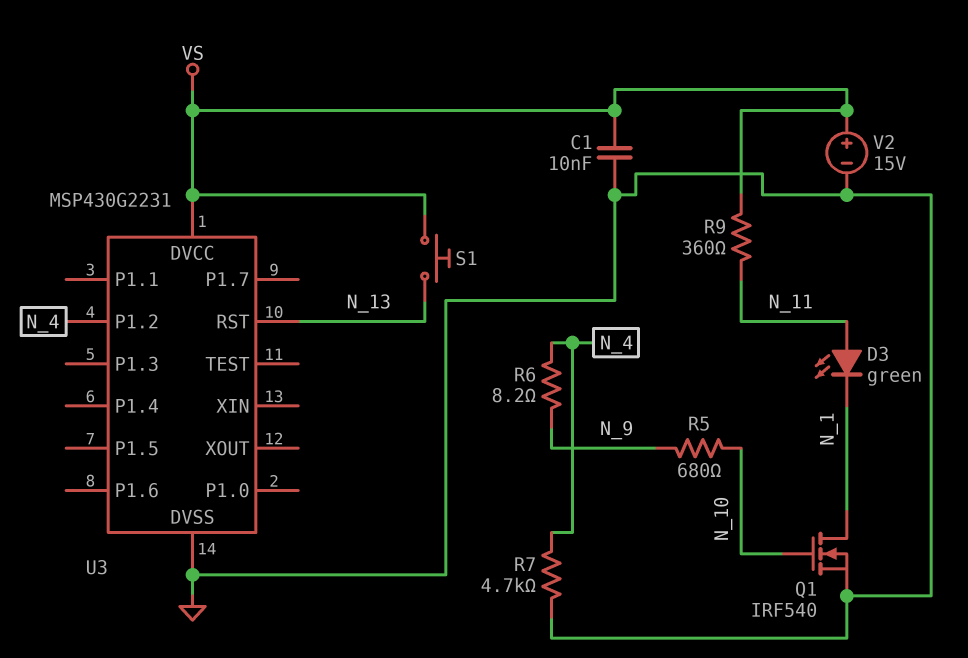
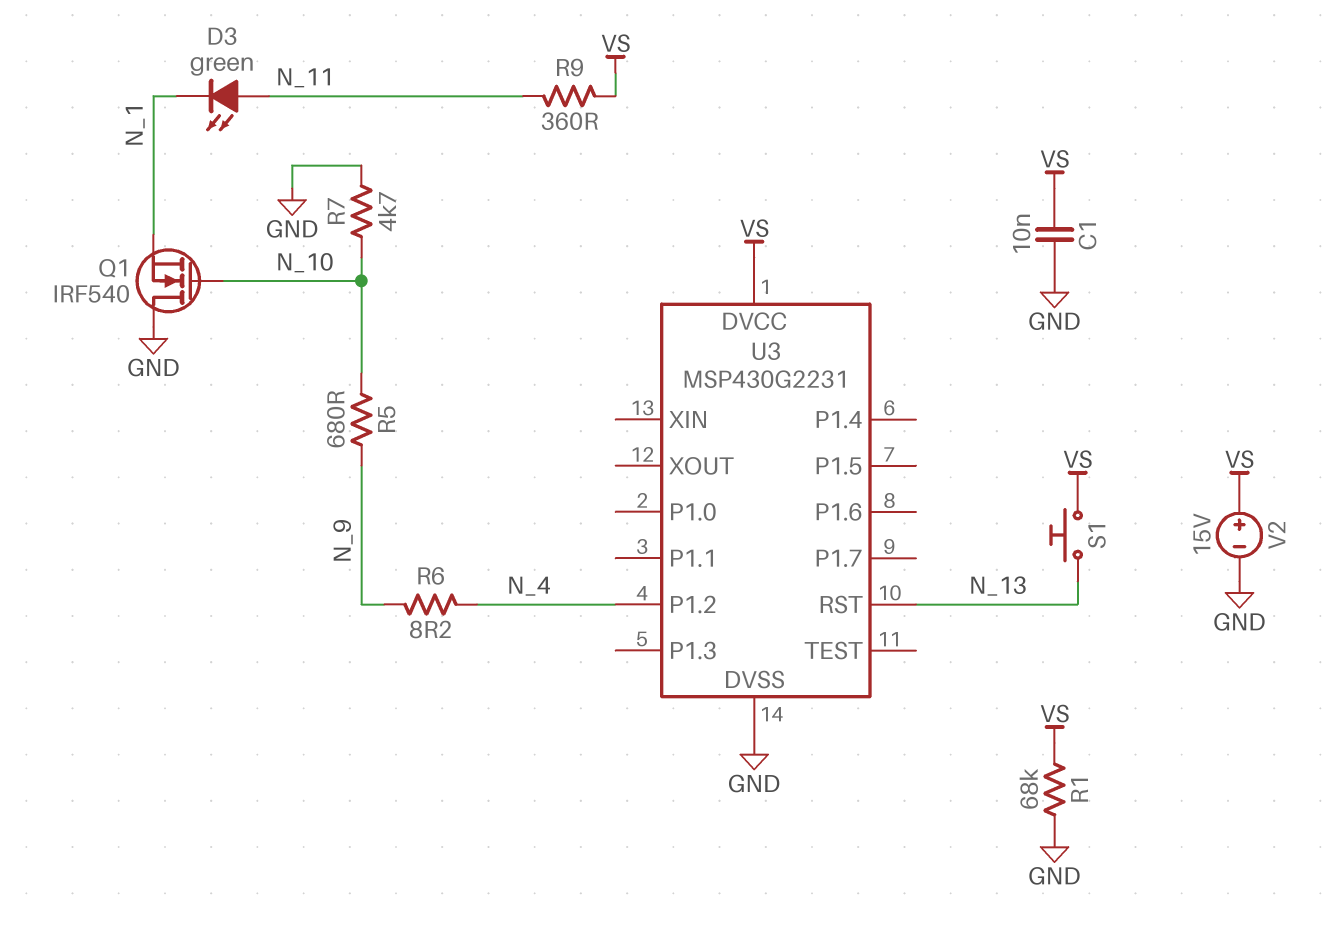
Q1: NMOS IRF540 (G N_10, D N_1, S GND) -> NMOS IRF540 (G N_10, D GND, S N_1)
R1: none -> 68k (GND, VS)
R7: 4.7k (GND, N_4) -> 4.7k (GND, N_10)

